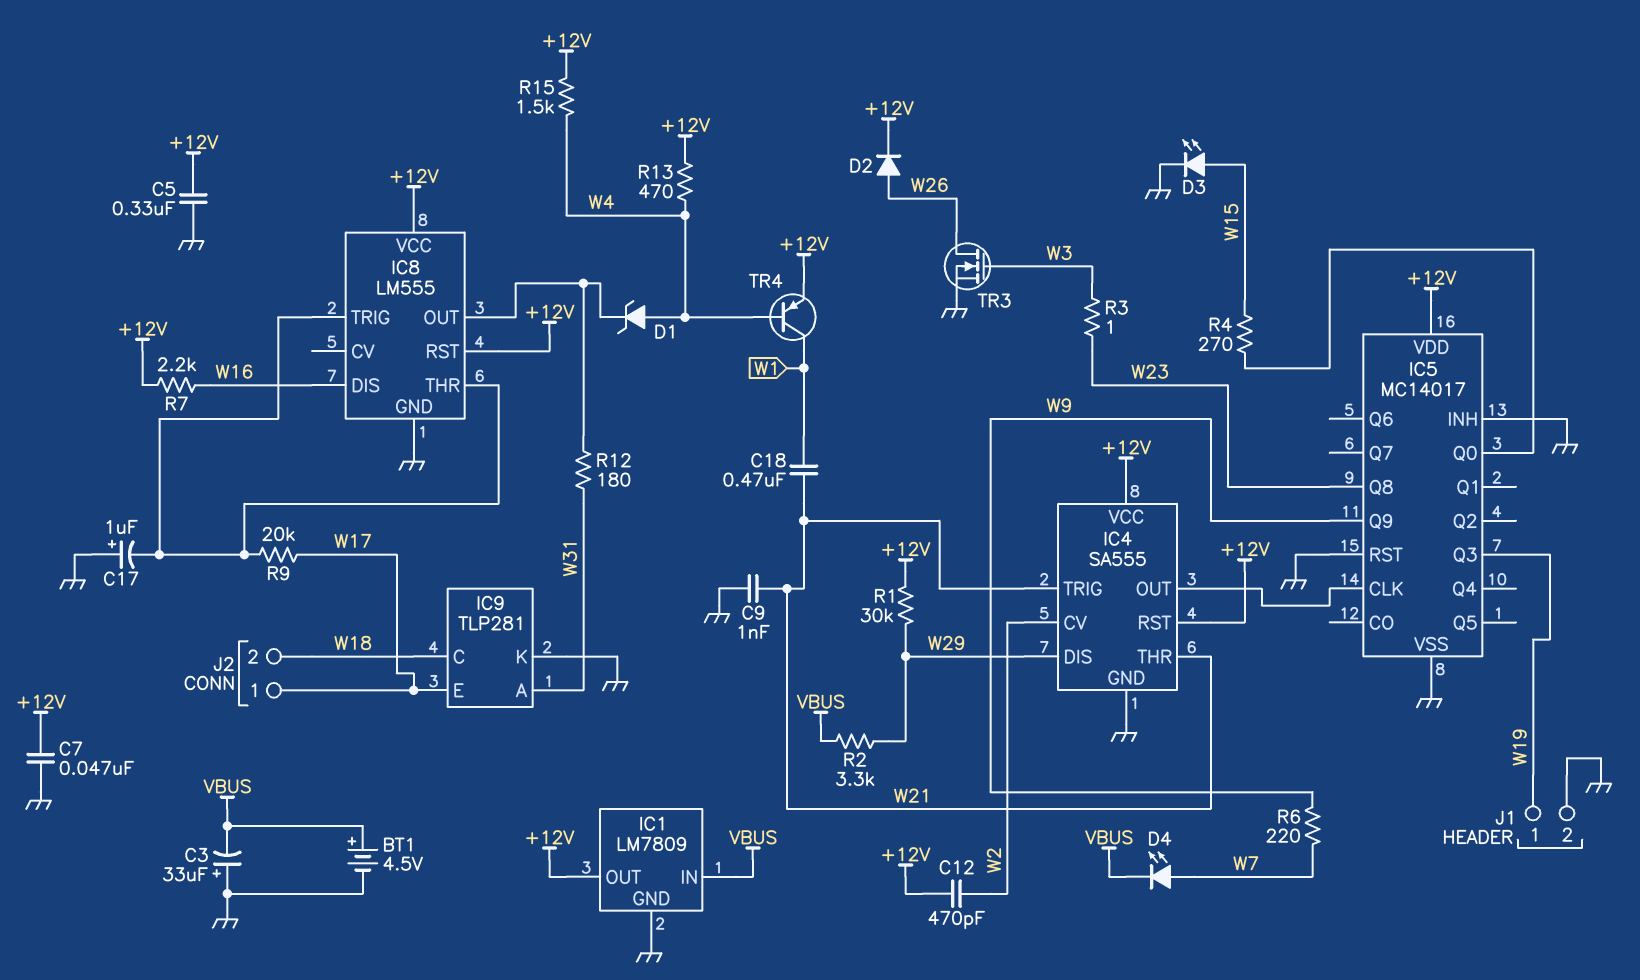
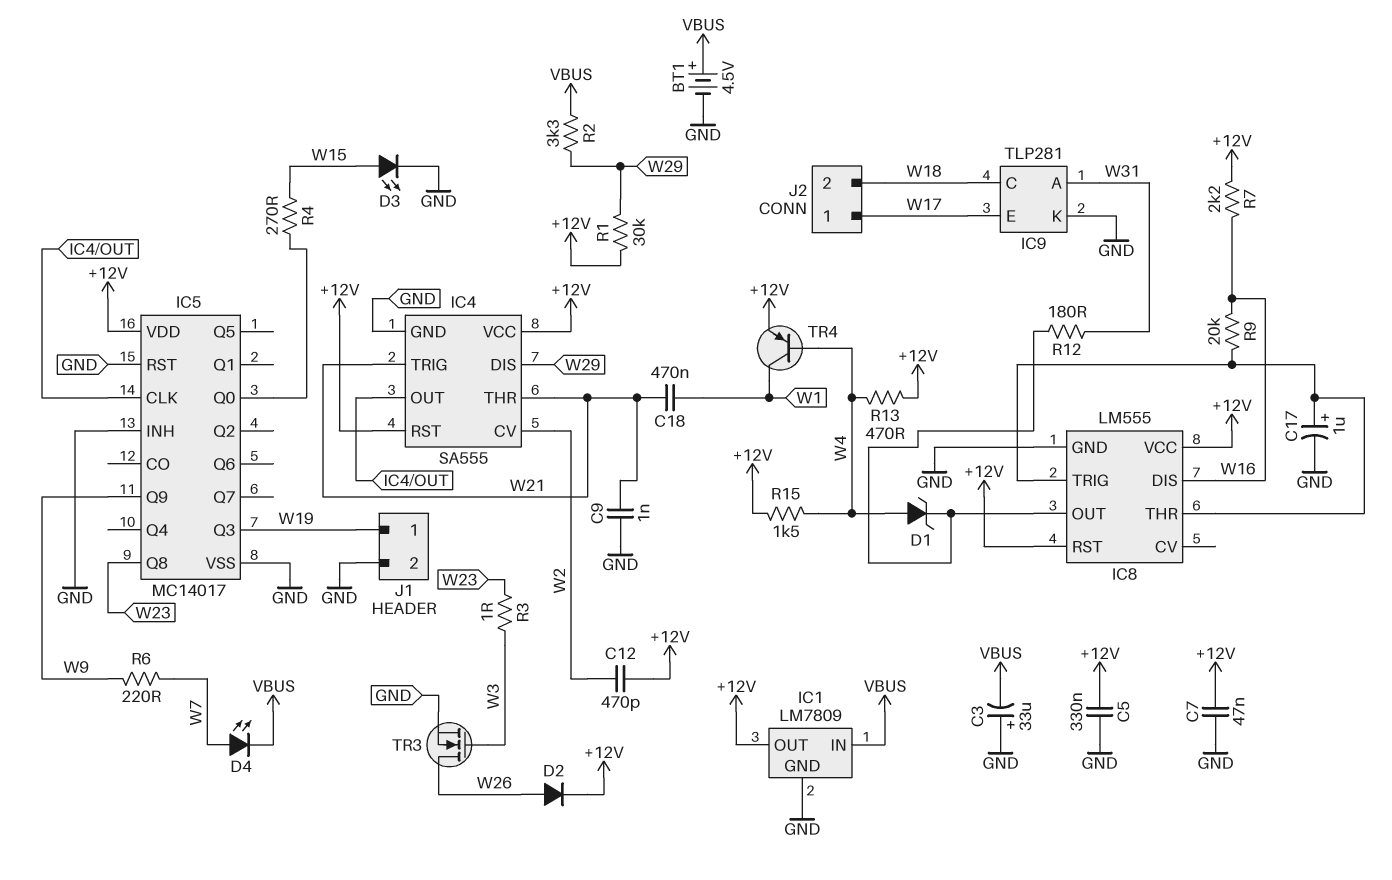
C17: 1uF (plus GND, minus IC8/THR) -> 1uF (plus IC8/THR, minus GND)
R9: 20k (IC8/THR, W17) -> 20k (IC8/THR, W16)

